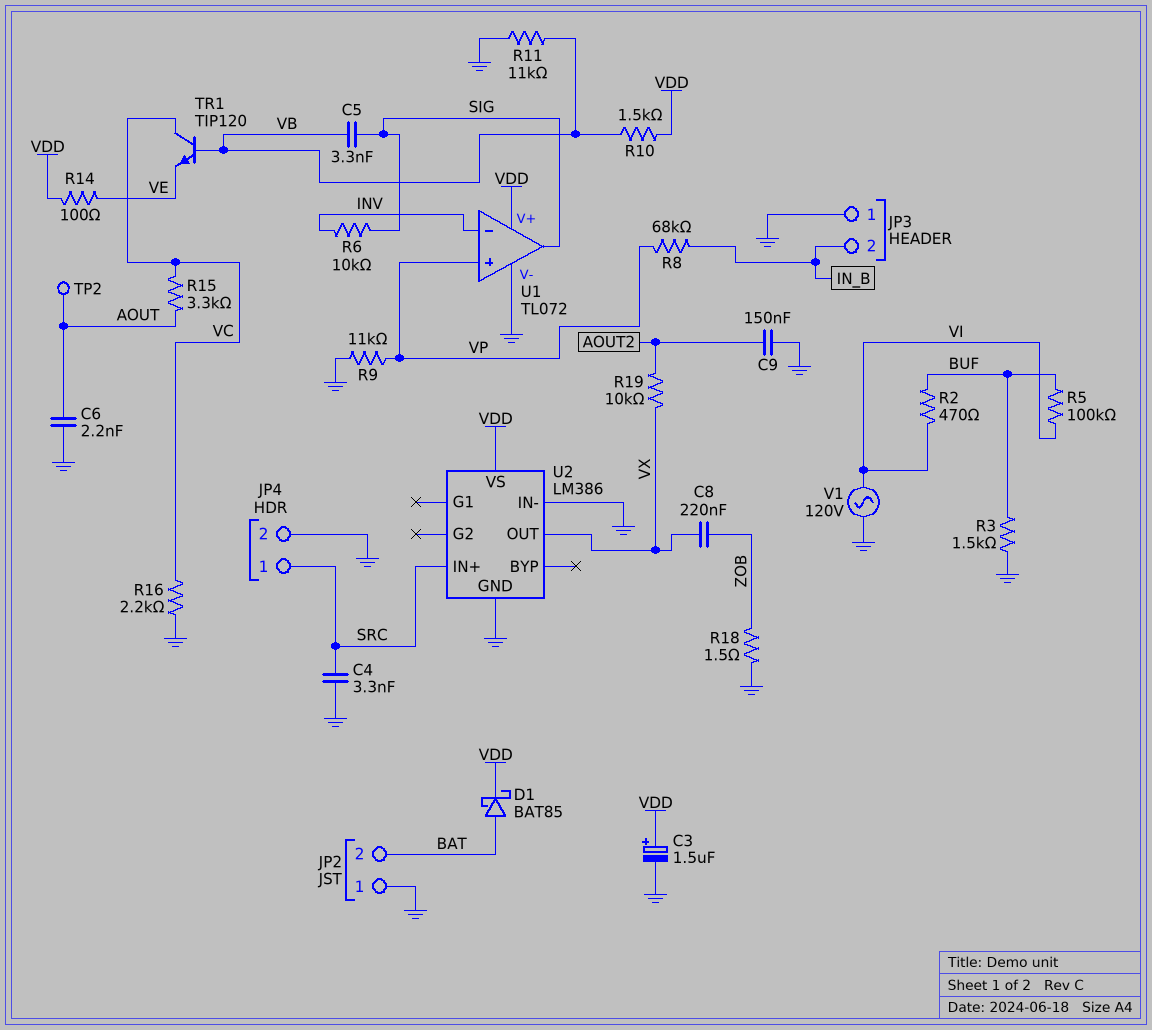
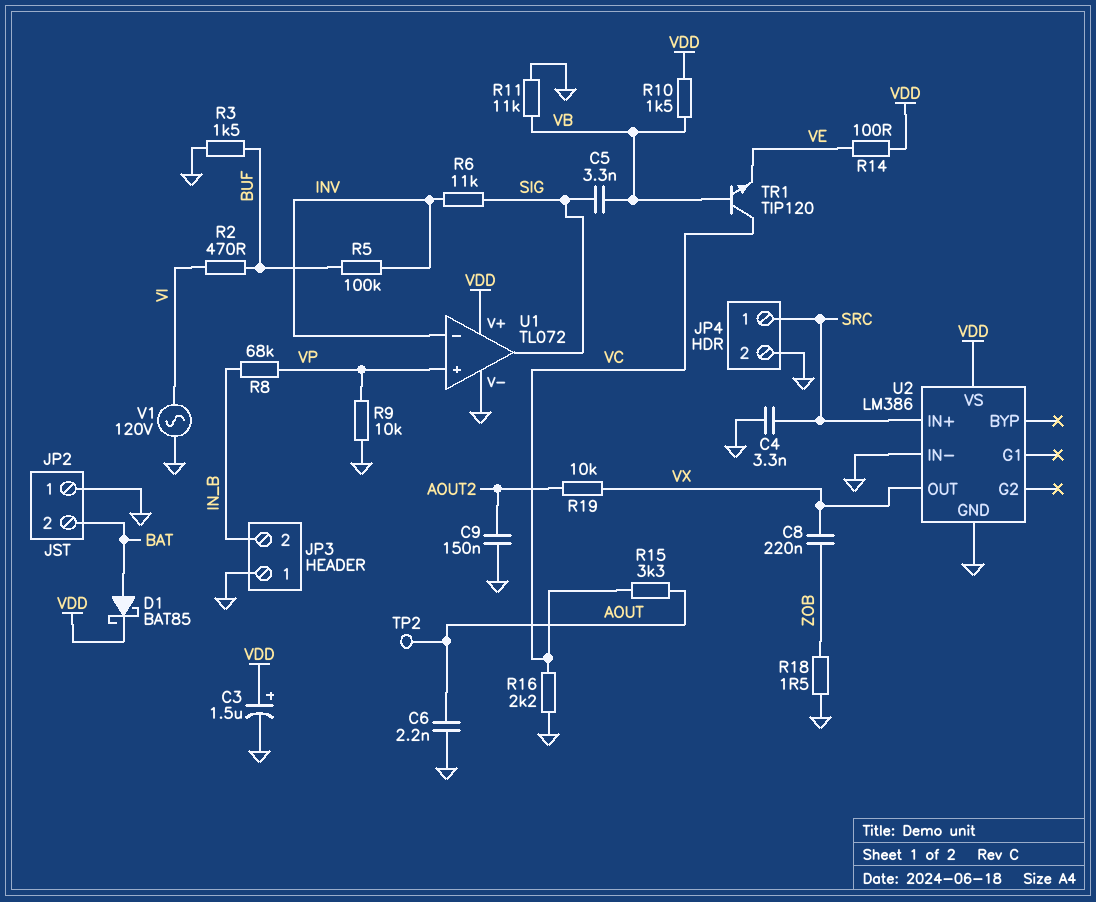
R5: 100k (BUF, VI) -> 100k (BUF, INV)
R6: 10k (INV, SIG) -> 11k (INV, SIG)
R9: 11k (GND, VP) -> 10k (GND, VP)

